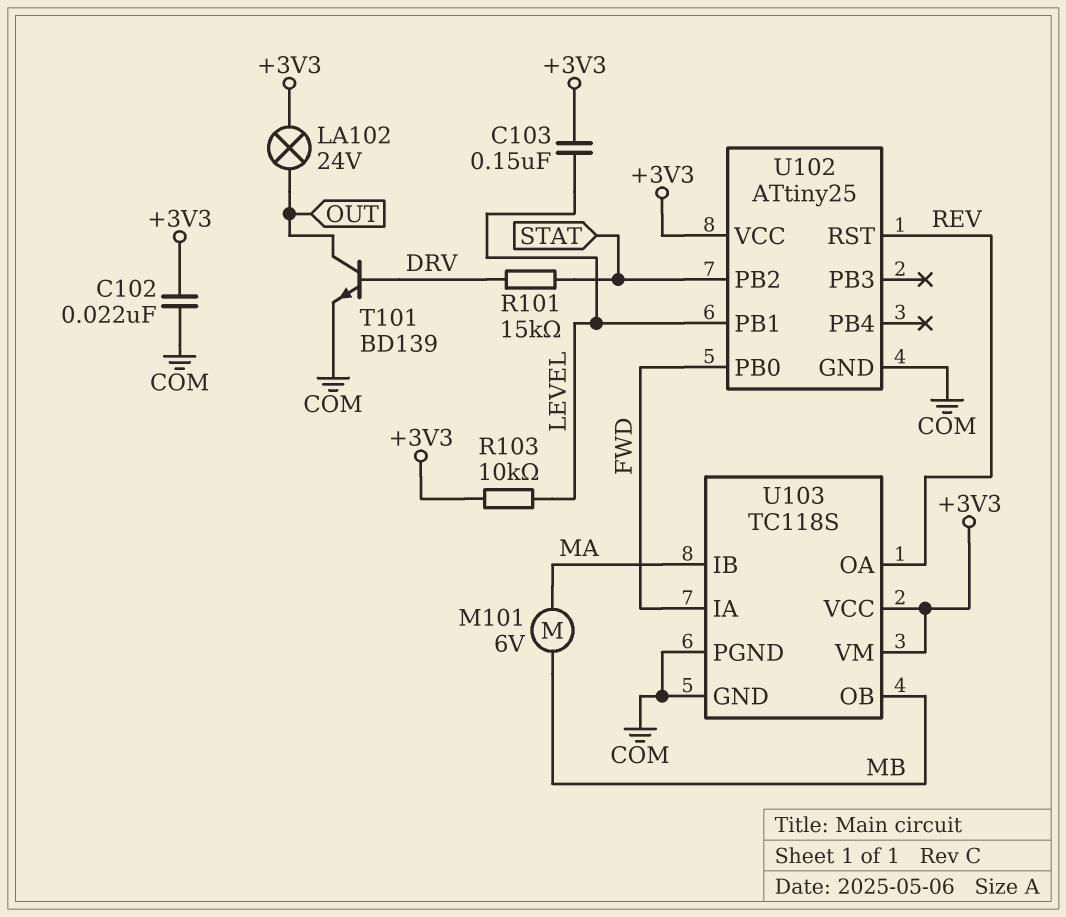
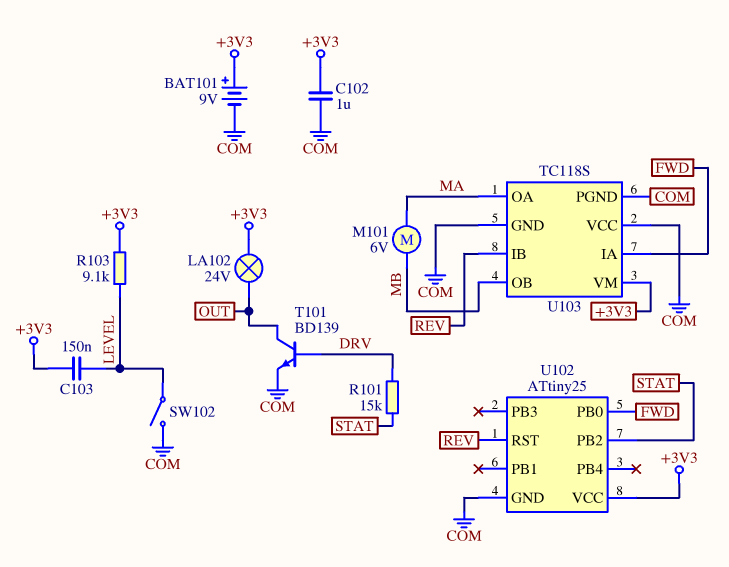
BAT101: none -> 9V (plus +3V3, minus COM)
C102: 22nF (+3V3, COM) -> 1uF (+3V3, COM)
R103: 10k (+3V3, LEVEL) -> 9.1k (+3V3, LEVEL)
SW102: none -> switch (COM, LEVEL)
U102 pin PB1: LEVEL -> none
U103 pin IB: MA -> REV
U103 pin OA: REV -> MA
U103 pin VCC: +3V3 -> COM

